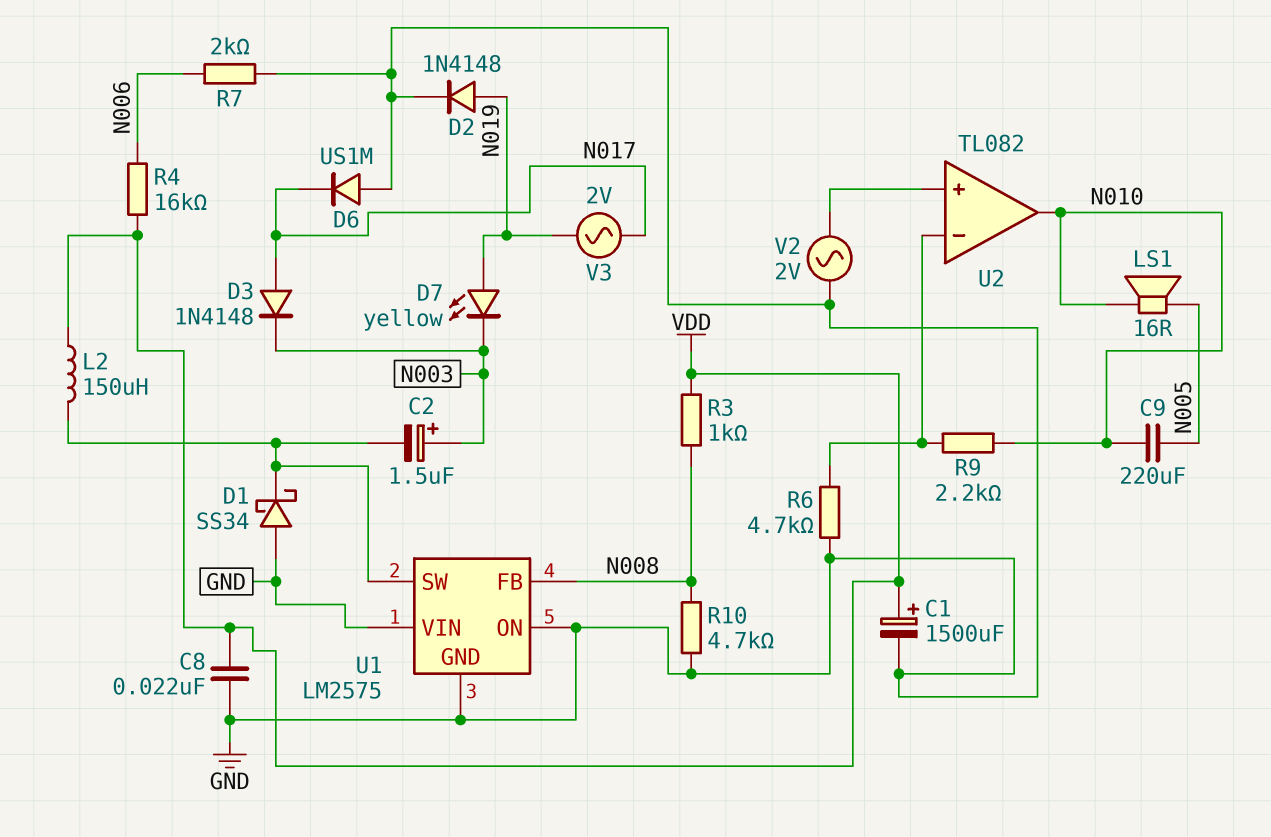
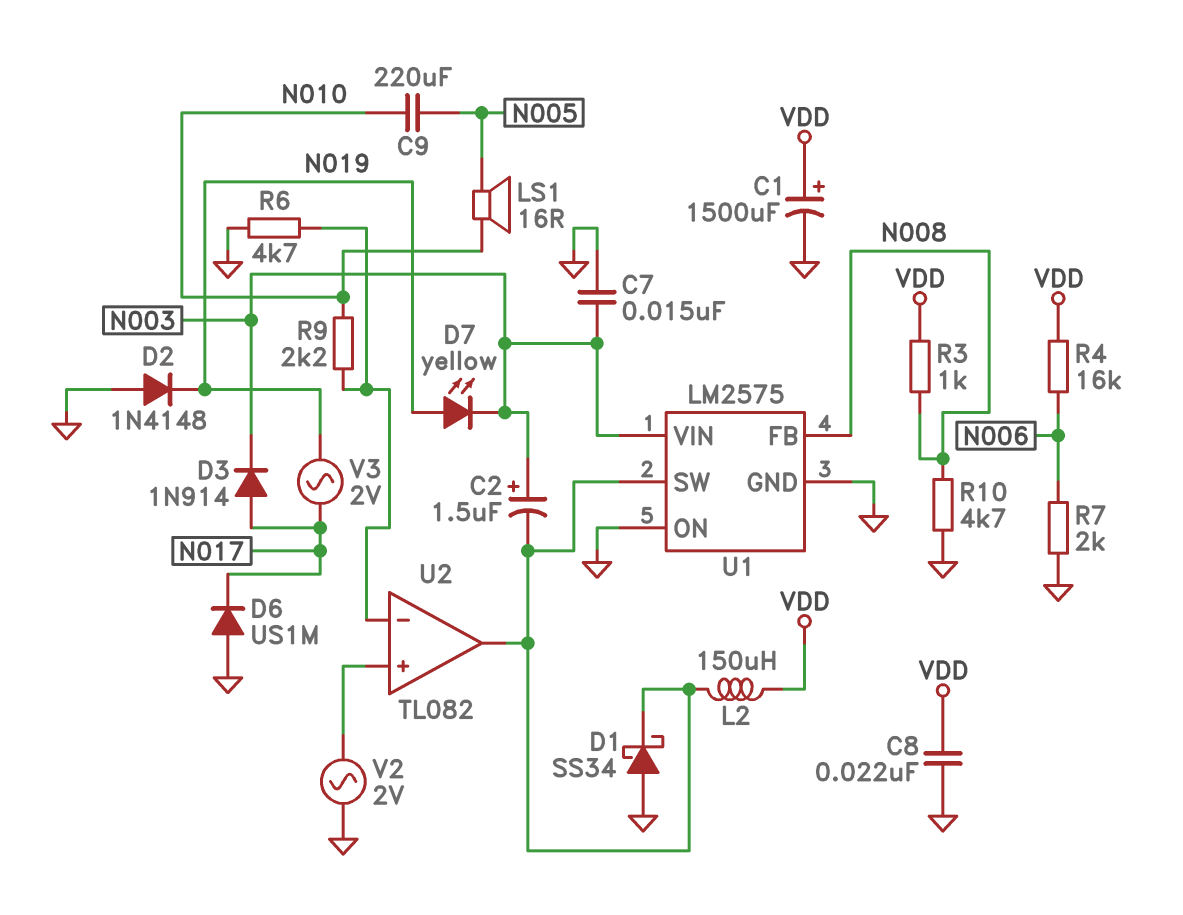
C7: none -> 15nF (GND, N003)
D2: diode 1N4148 (A N019, K GND) -> diode 1N4148 (A GND, K N019)
D3: diode 1N4148 (A N017, K N003) -> diode 1N914 (A N017, K N003)
U1 pin VIN: GND -> N003
U2 pin out: N010 -> U1/SW

